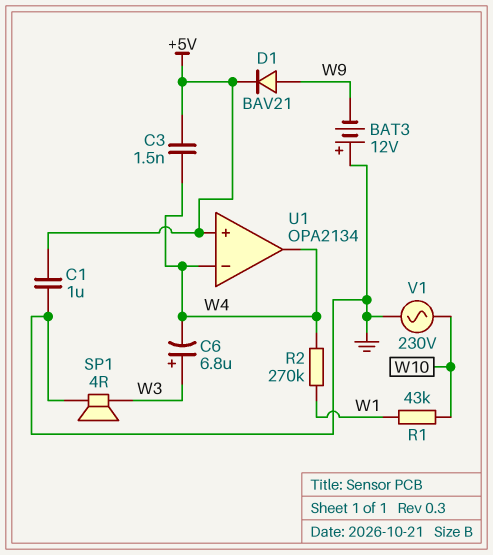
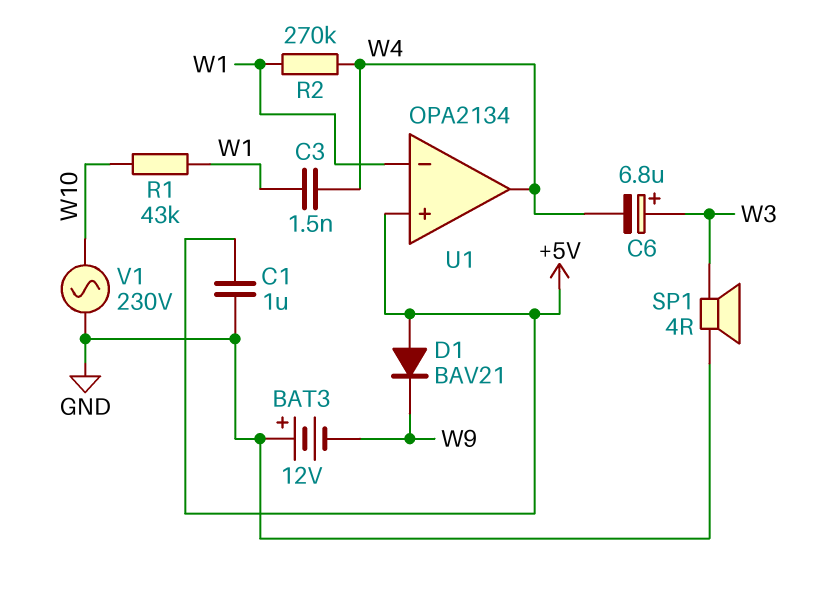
C3: 1.5nF (+5V, W4) -> 1.5nF (W1, W4)
D1: diode BAV21 (A W9, K +5V) -> diode BAV21 (A +5V, K W9)
U1 pin in-: W4 -> W1

